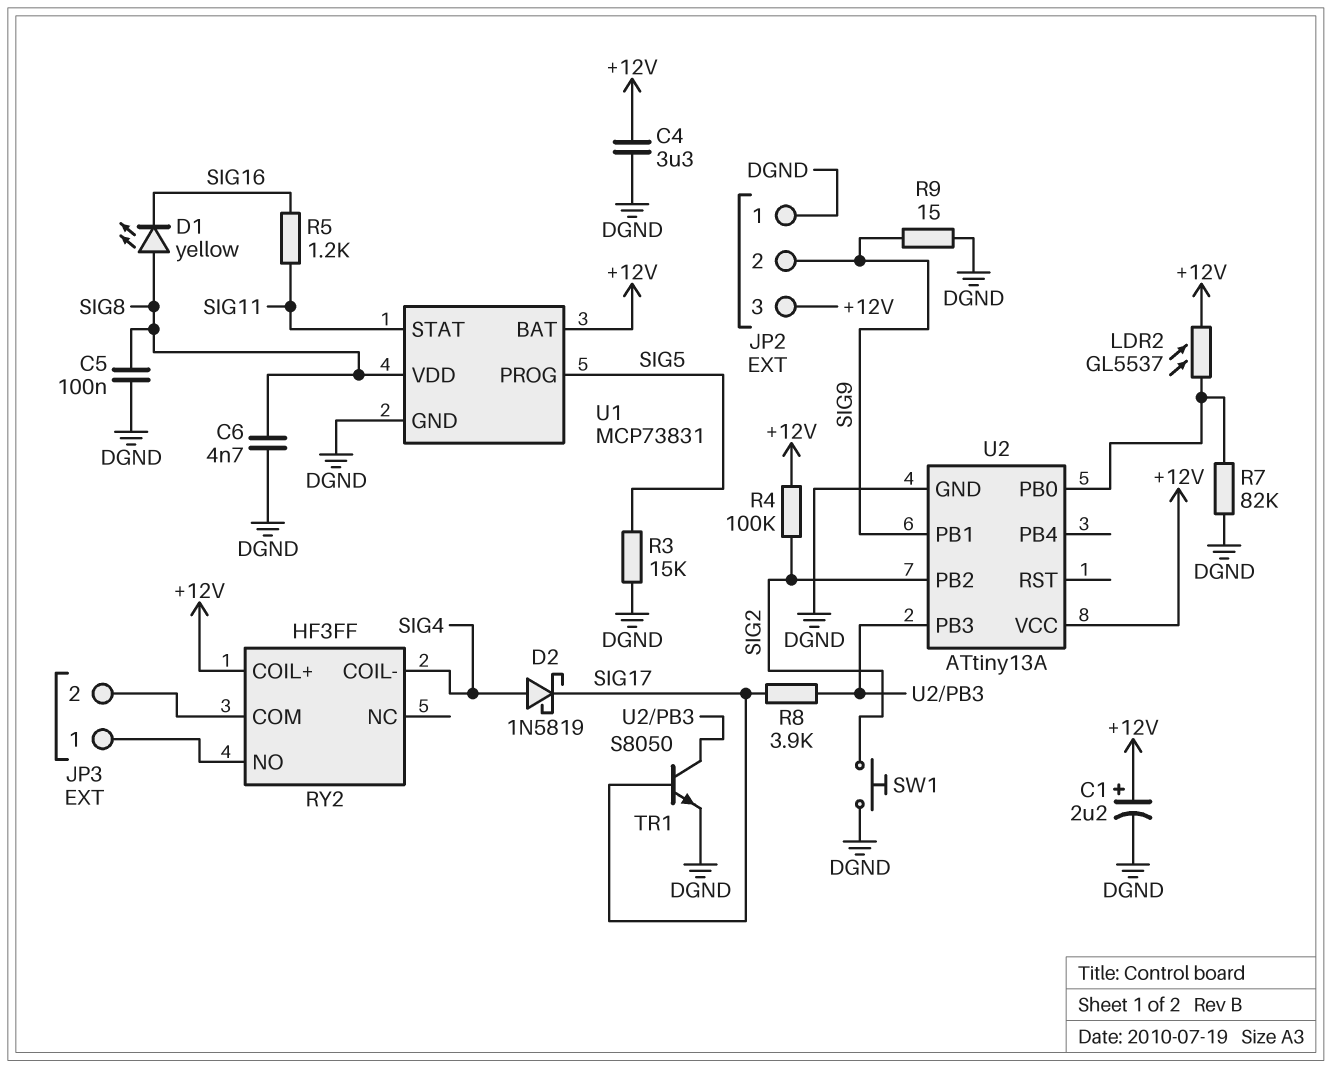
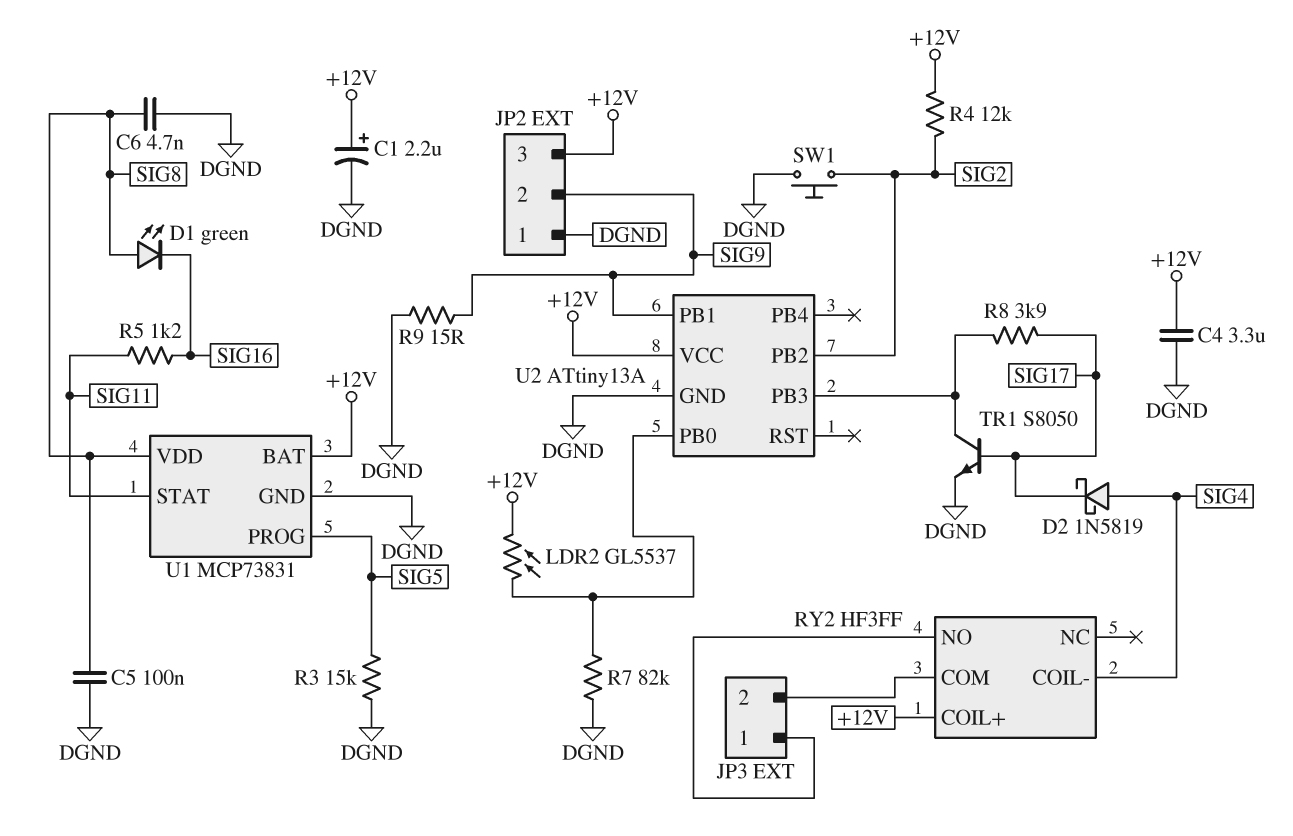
D1: LED yellow (A SIG8, K SIG16) -> LED green (A SIG8, K SIG16)
R4: 100k (+12V, SIG2) -> 12k (+12V, SIG2)

